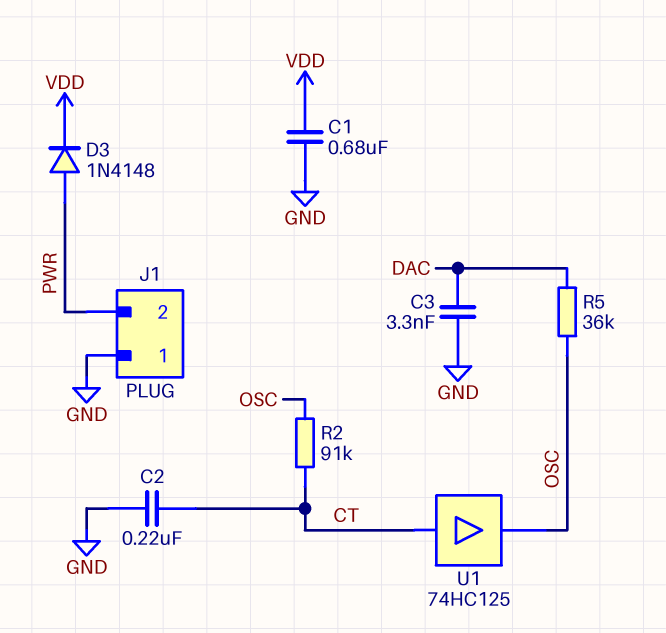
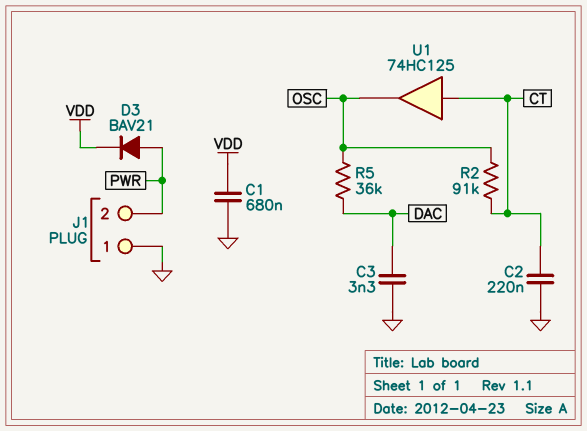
D3: diode 1N4148 (A PWR, K VDD) -> diode BAV21 (A PWR, K VDD)

